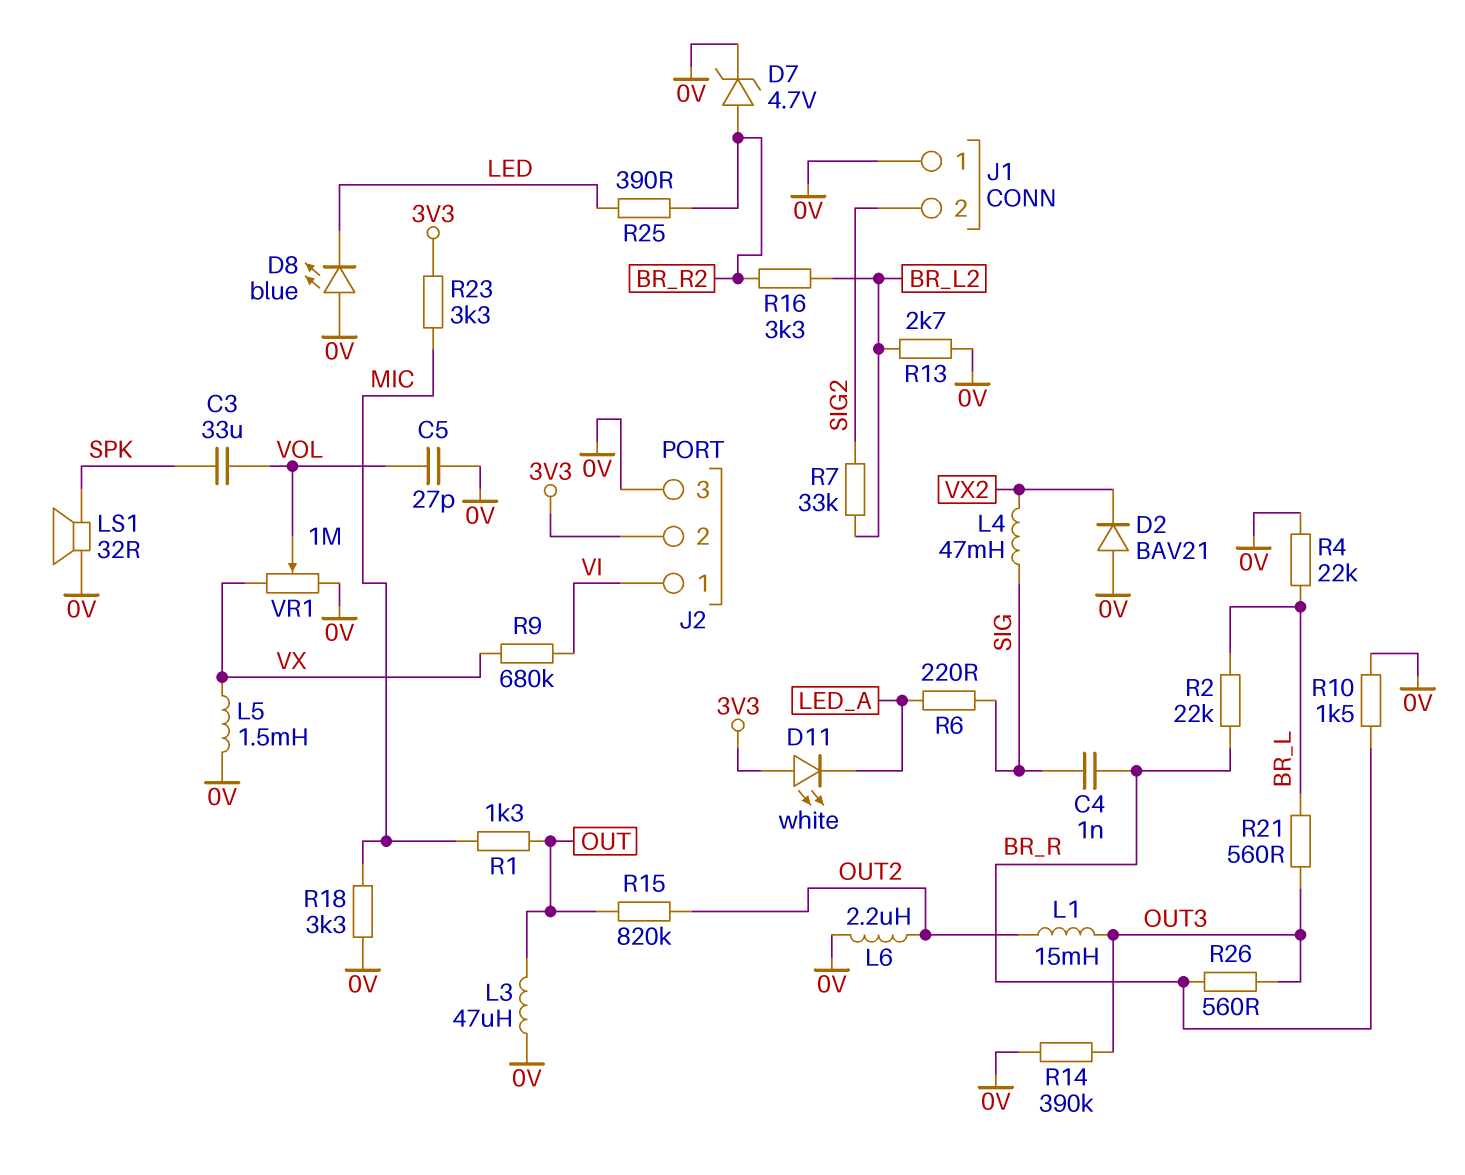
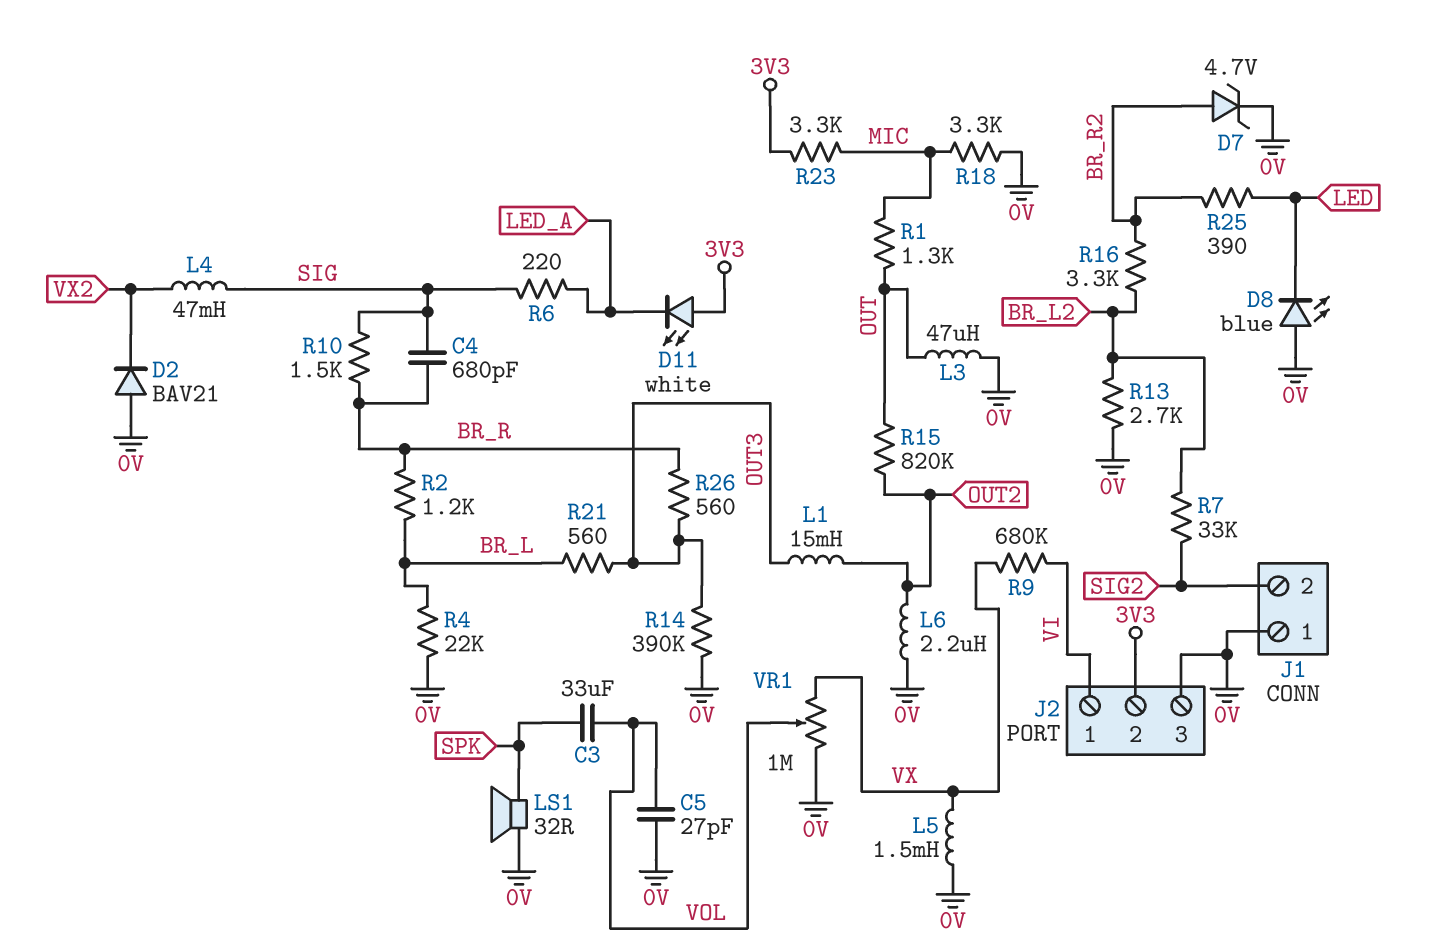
C4: 1nF (BR_R, SIG) -> 680pF (BR_R, SIG)
R2: 22k (BR_L, BR_R) -> 1.2k (BR_L, BR_R)
R10: 1.5k (0V, BR_R) -> 1.5k (BR_R, SIG)

